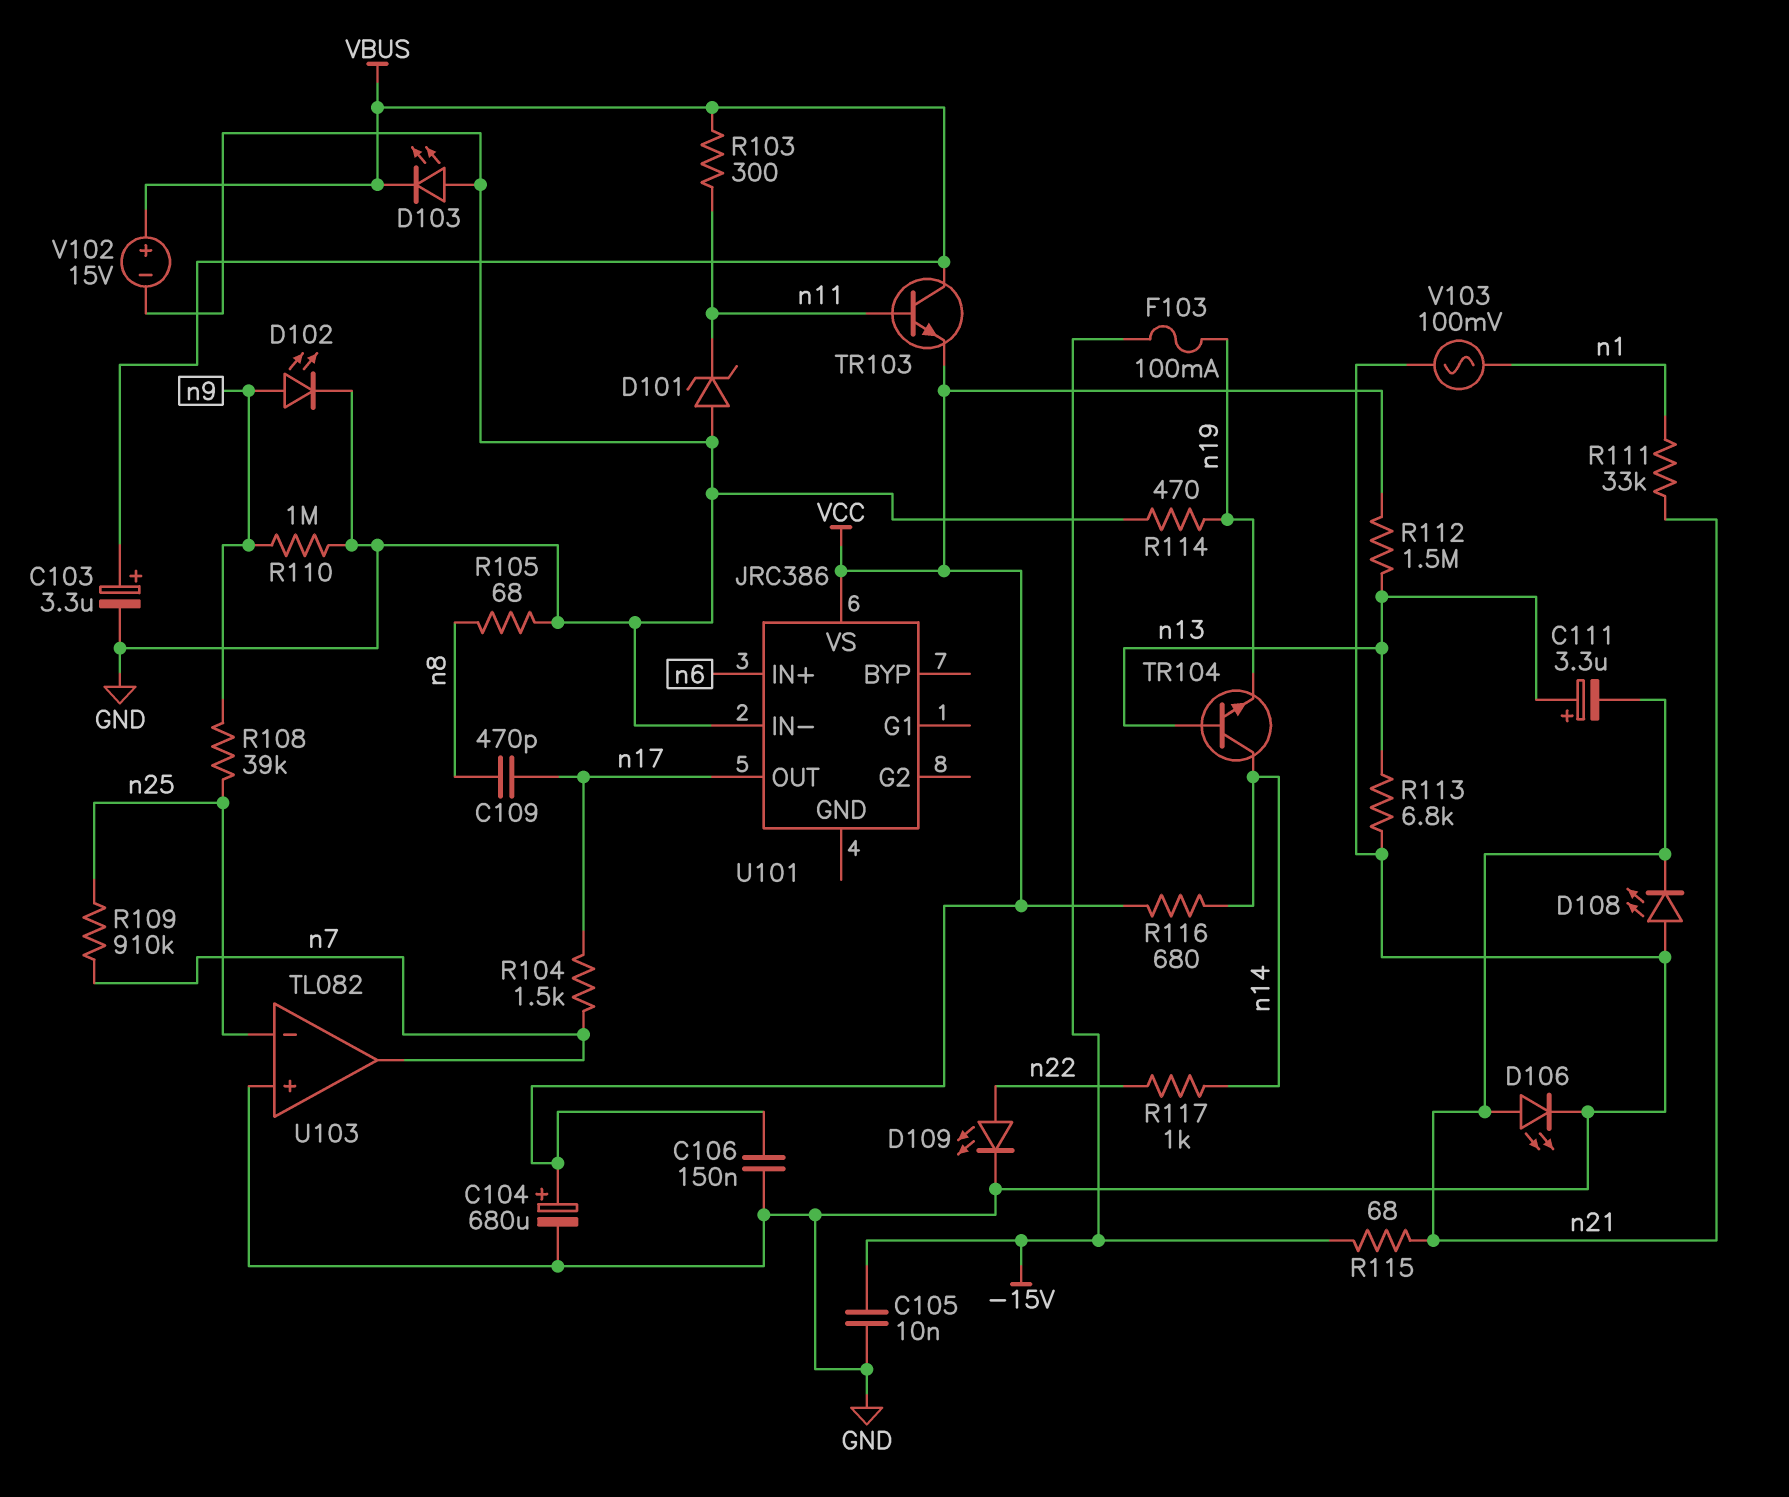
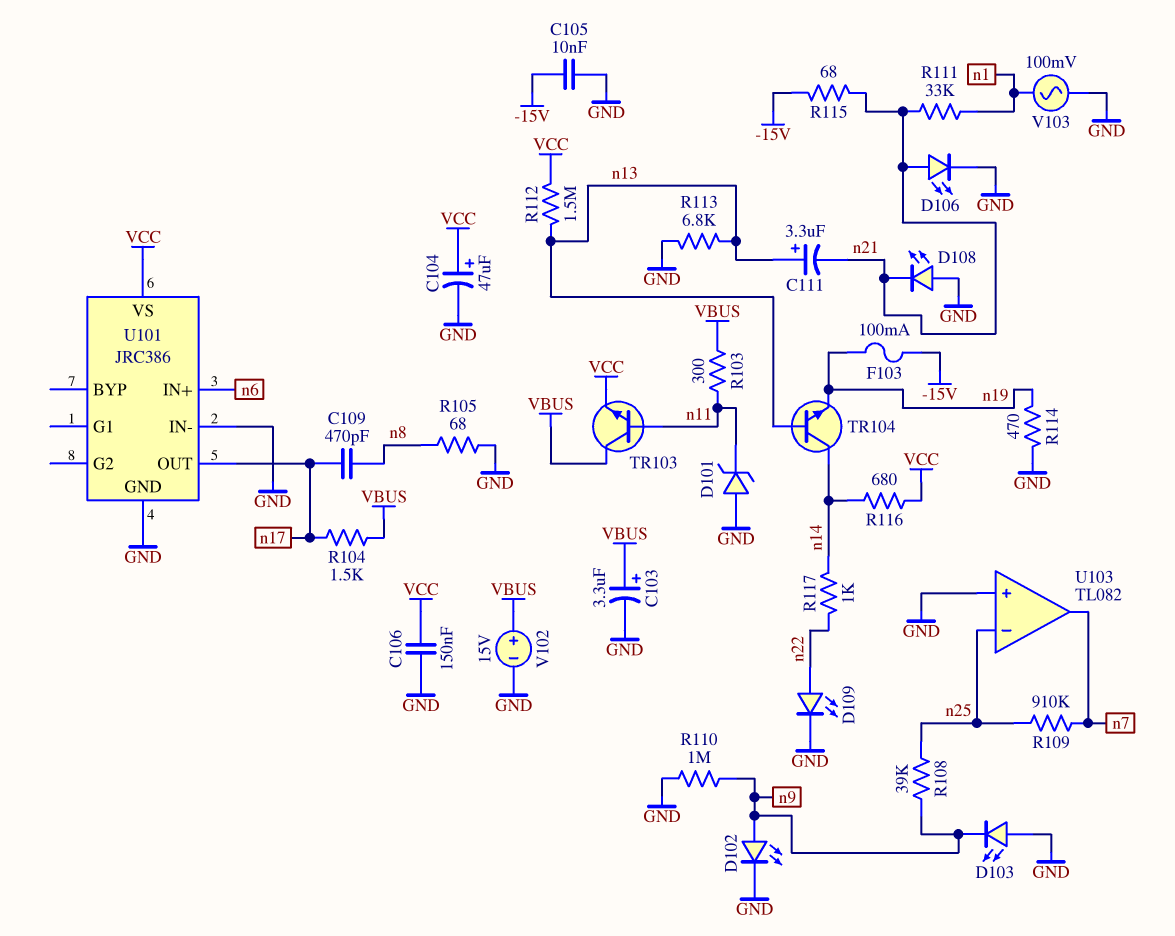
C104: 680uF (plus VCC, minus GND) -> 47uF (plus VCC, minus GND)
D103: LED (A GND, K VBUS) -> LED (A GND, K n9)
R104: 1.5k (n7, n17) -> 1.5k (VBUS, n17)
U101 pin GND: none -> GND

